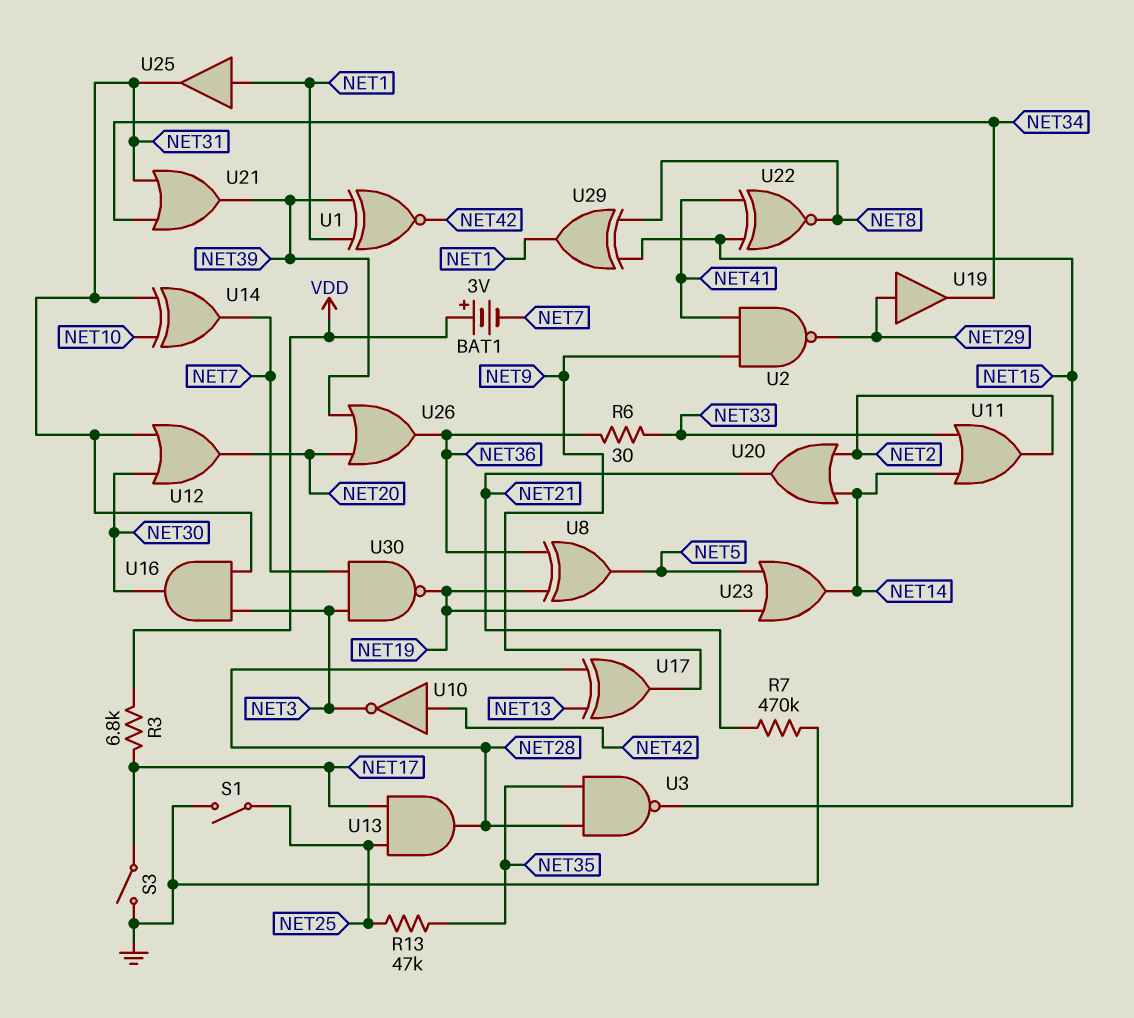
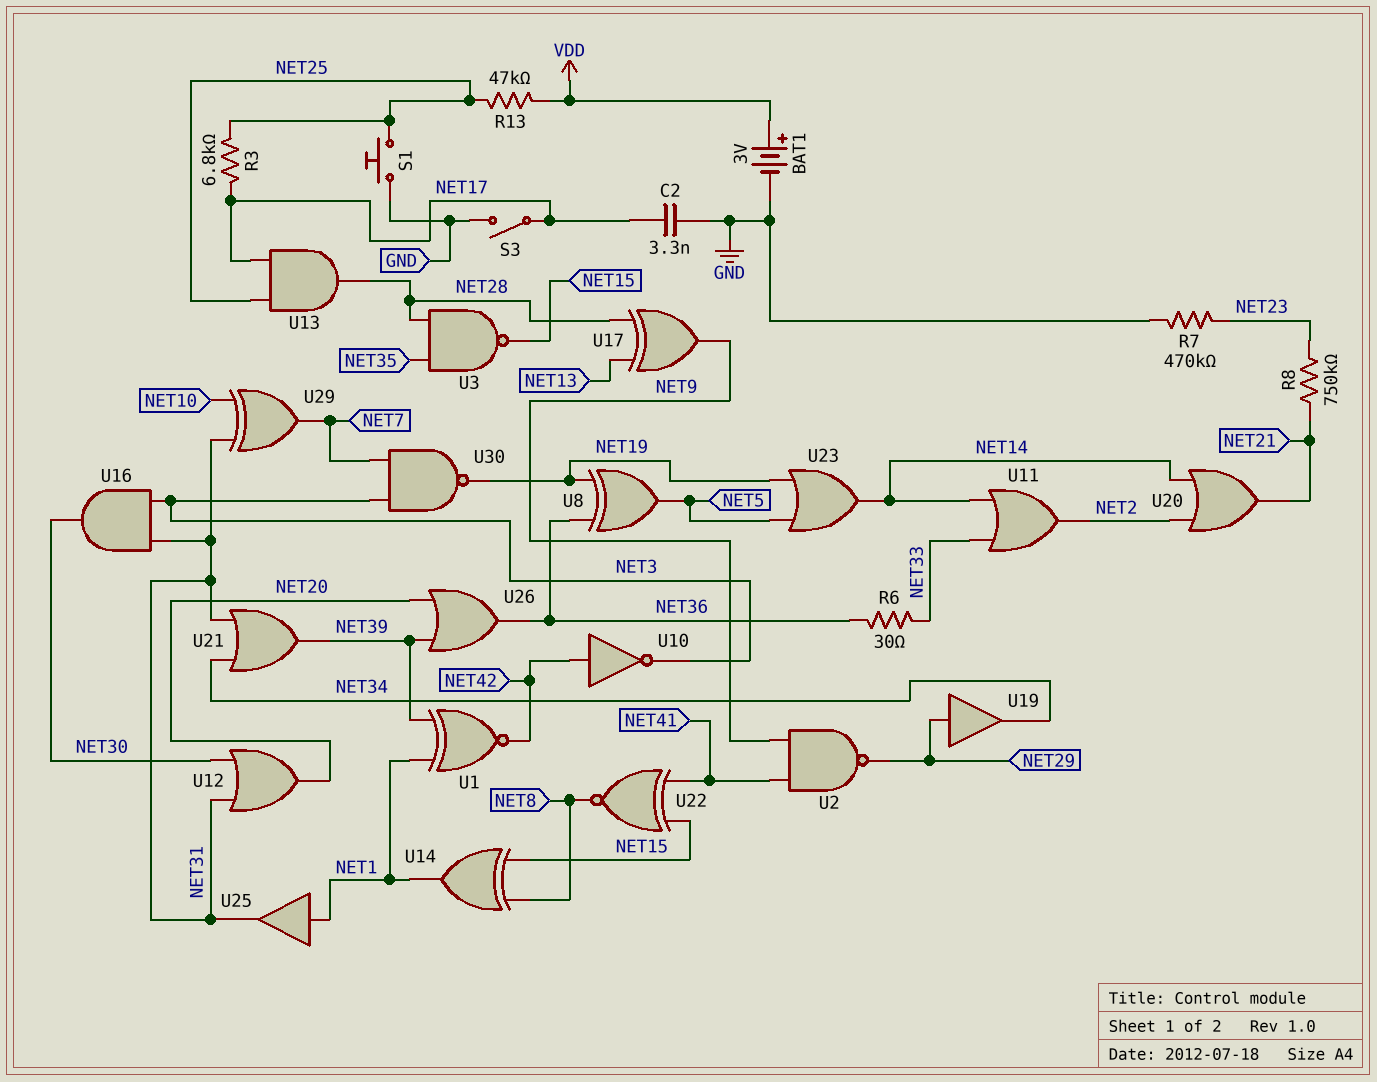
BAT1: 3V (plus VDD, minus NET7) -> 3V (plus VDD, minus GND)
C2: none -> 3.3nF (GND, NET17)
R3: 6.8k (NET17, VDD) -> 6.8k (NET17, NET25)
R7: 470k (GND, NET21) -> 470k (GND, NET23)
R8: none -> 750k (NET21, NET23)
R13: 47k (NET25, NET35) -> 47k (NET25, VDD)
S1: switch (GND, NET25) -> button (GND, NET25)
U14: XOR (in NET10, in NET31, out NET7) -> XOR (in NET8, in NET15, out NET1)
U29: XOR (in NET8, in NET15, out NET1) -> XOR (in NET10, in NET31, out NET7)

